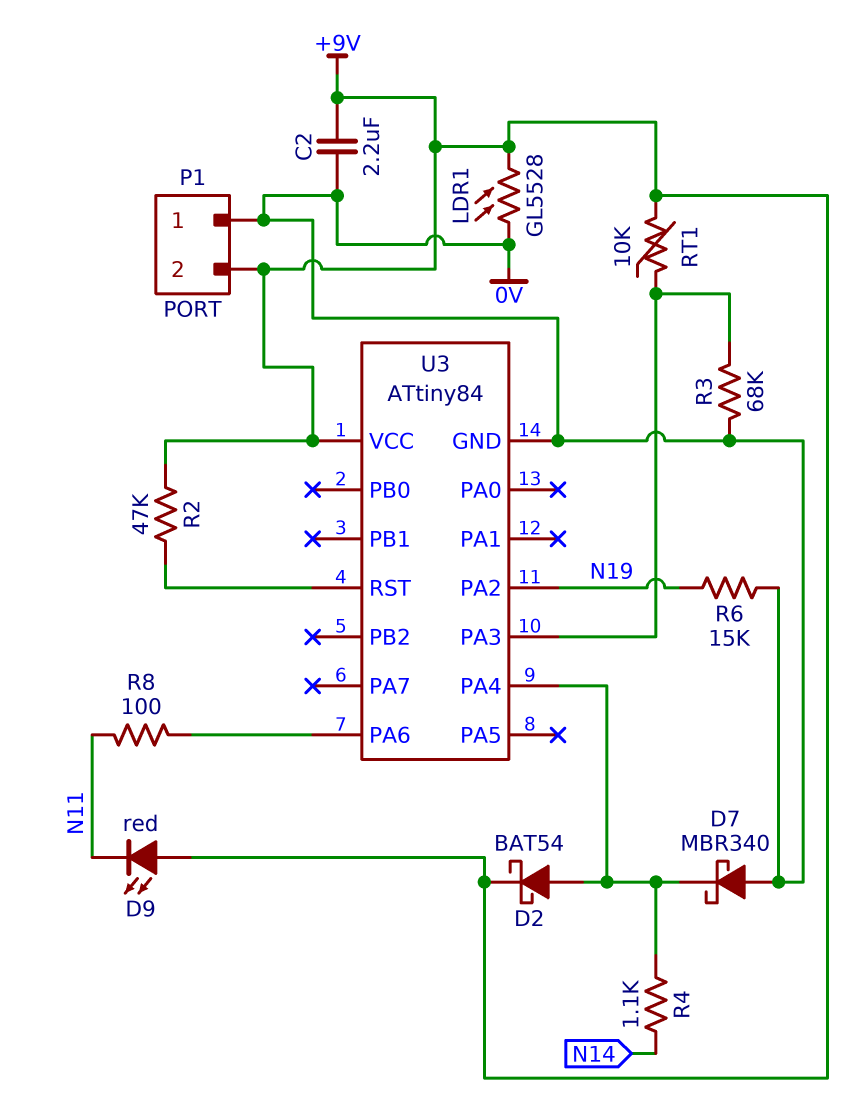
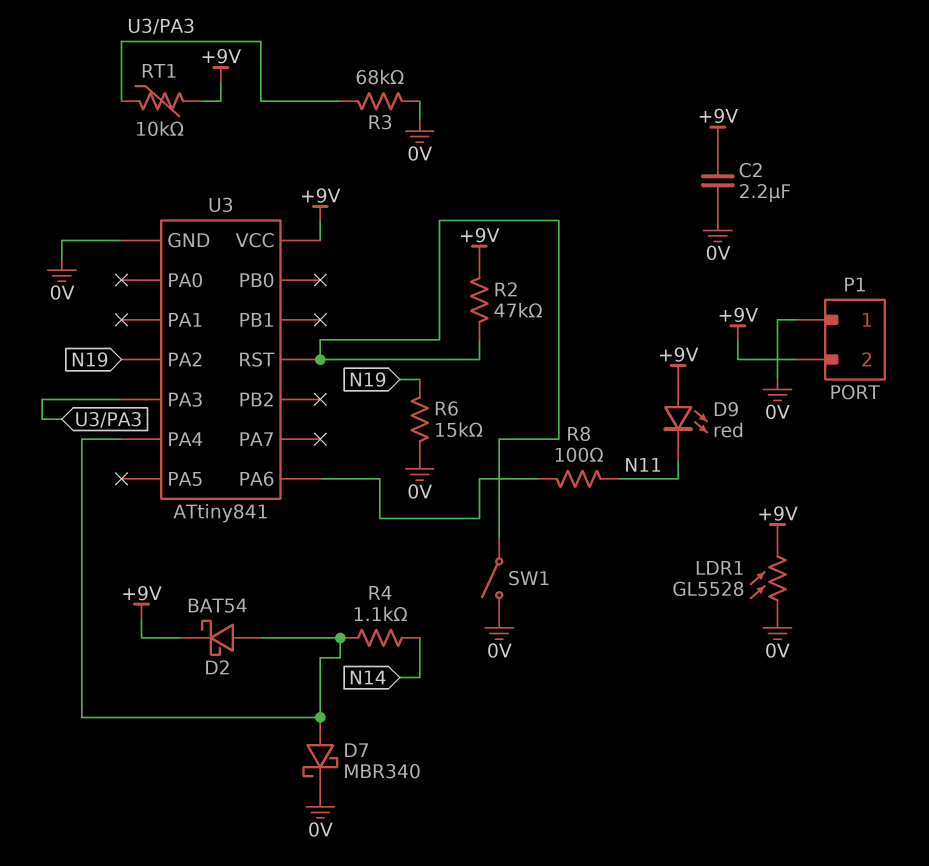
D7: schottky MBR340 (A 0V, K U3/PA4) -> schottky MBR340 (A U3/PA4, K 0V)
SW1: none -> switch (0V, U3/RST)
U3: ATtiny84 -> ATtiny841

